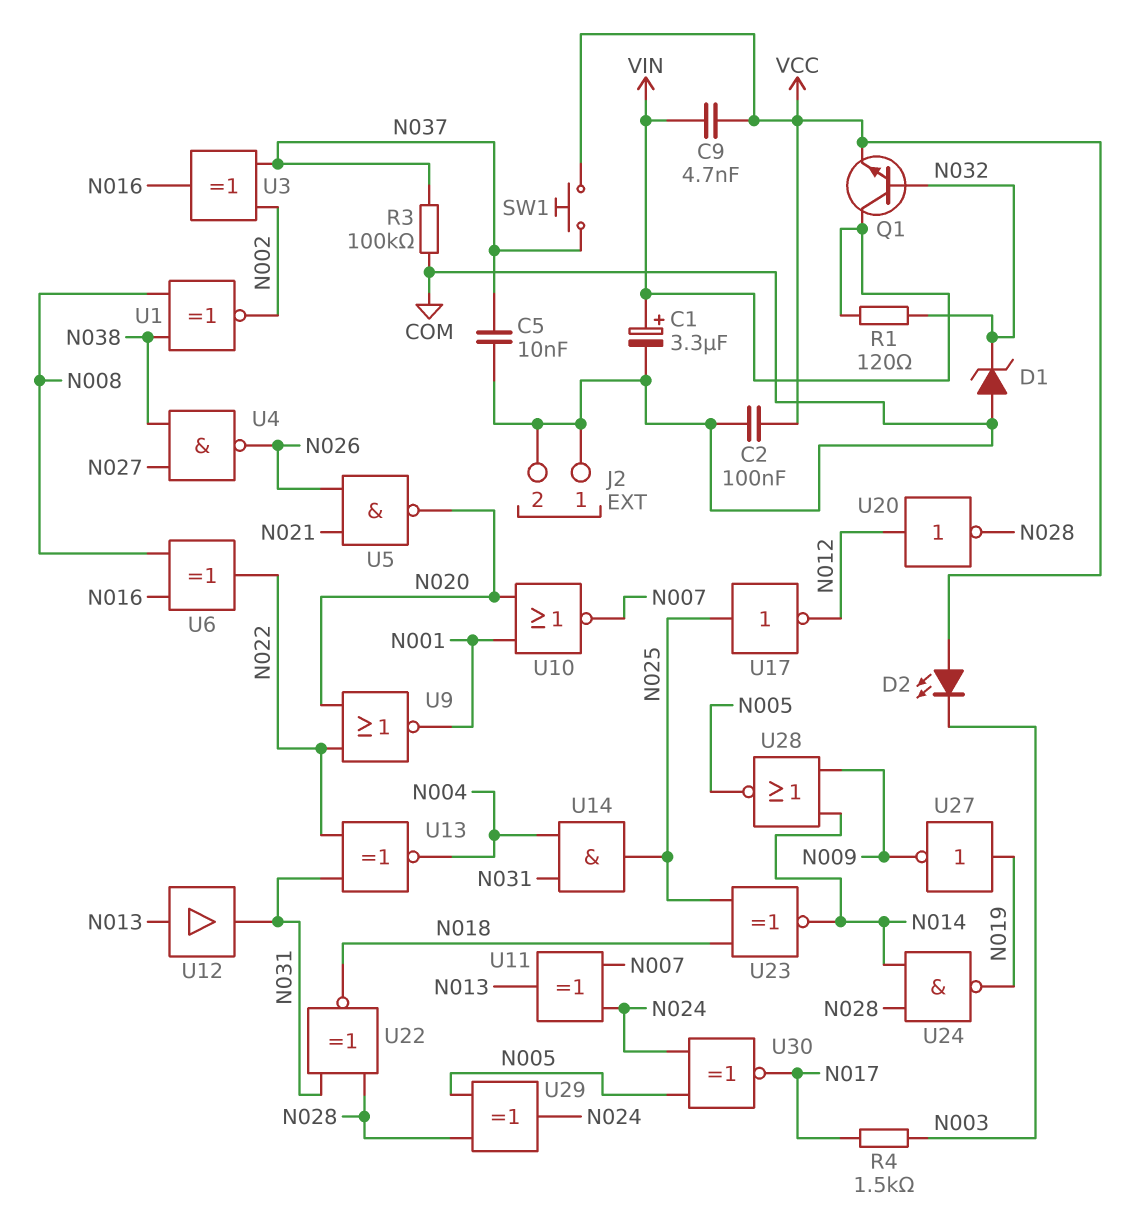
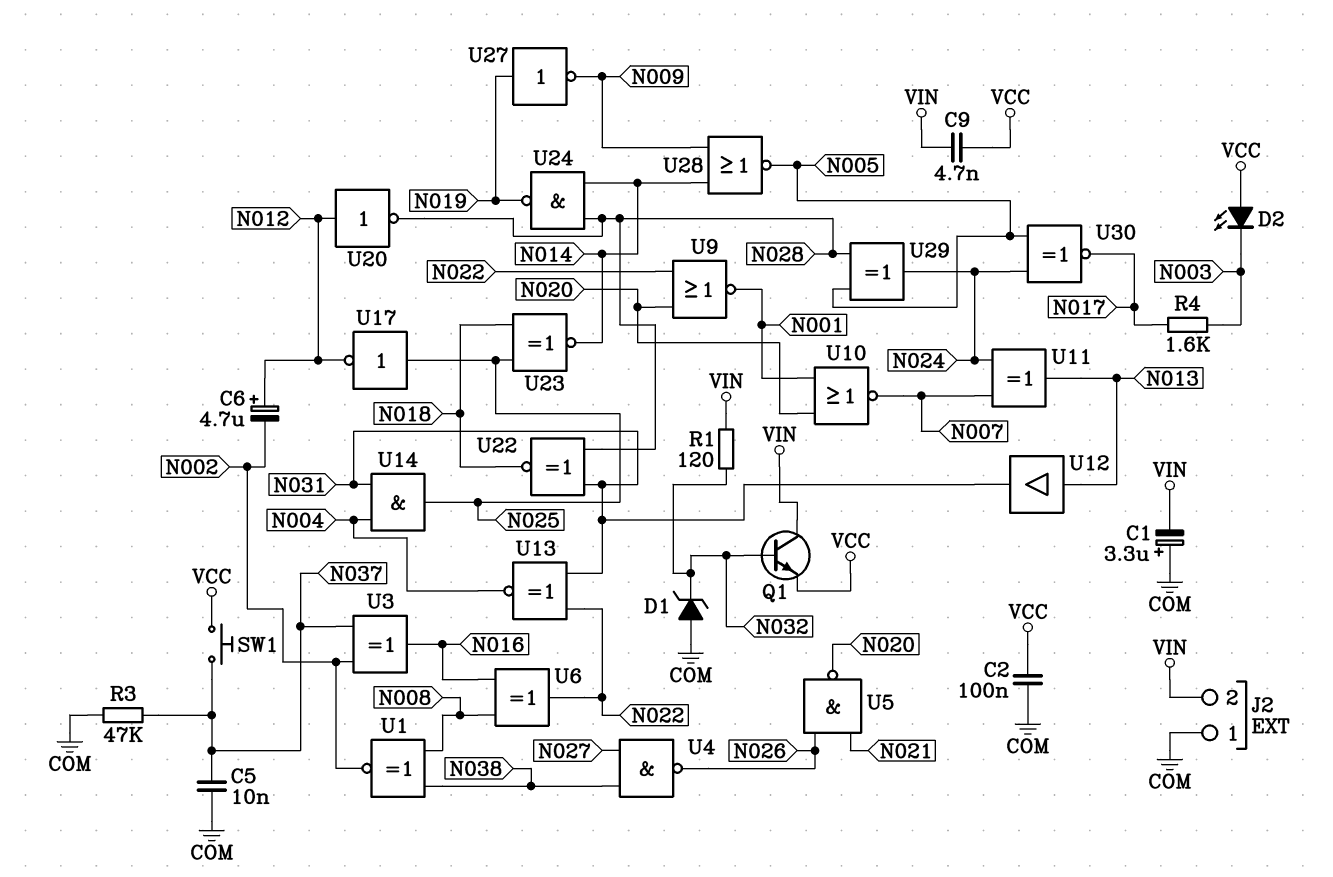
C1: 3.3uF (plus VIN, minus COM) -> 3.3uF (plus COM, minus VIN)
C6: none -> 4.7uF (plus N012, minus N002)
J2 pin 2: COM -> VIN
R3: 100k (COM, N037) -> 47k (COM, N037)
R4: 1.5k (N003, N017) -> 1.6k (N003, N017)

